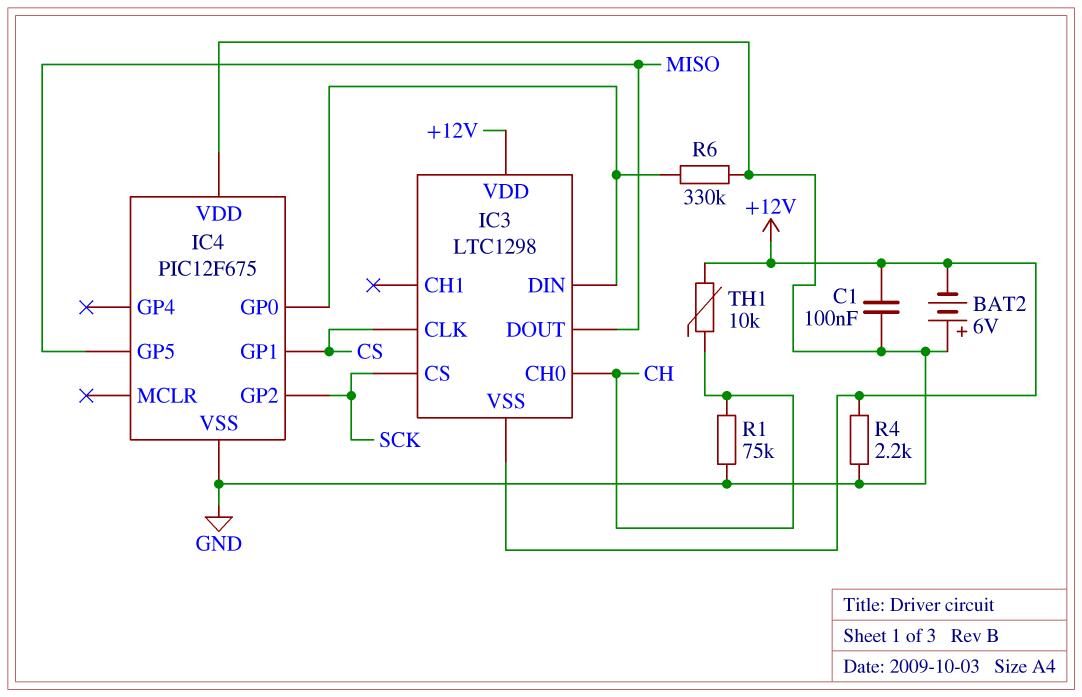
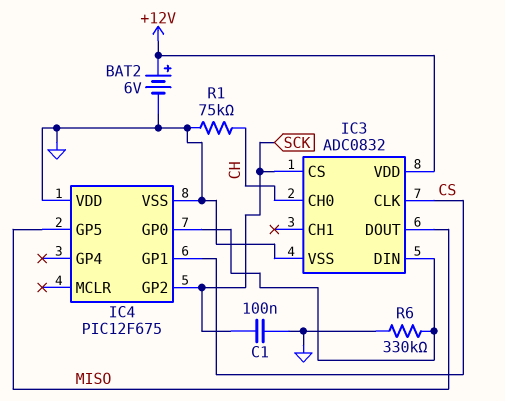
BAT2: 6V (plus GND, minus +12V) -> 6V (plus +12V, minus GND)
C1: 100nF (+12V, GND) -> 100nF (GND, SCK)
IC3: LTC1298 -> ADC0832
IC3 pin VSS: +12V -> GND
R4: 2.2k (+12V, GND) -> none
TH1: 10k (+12V, CH) -> none

